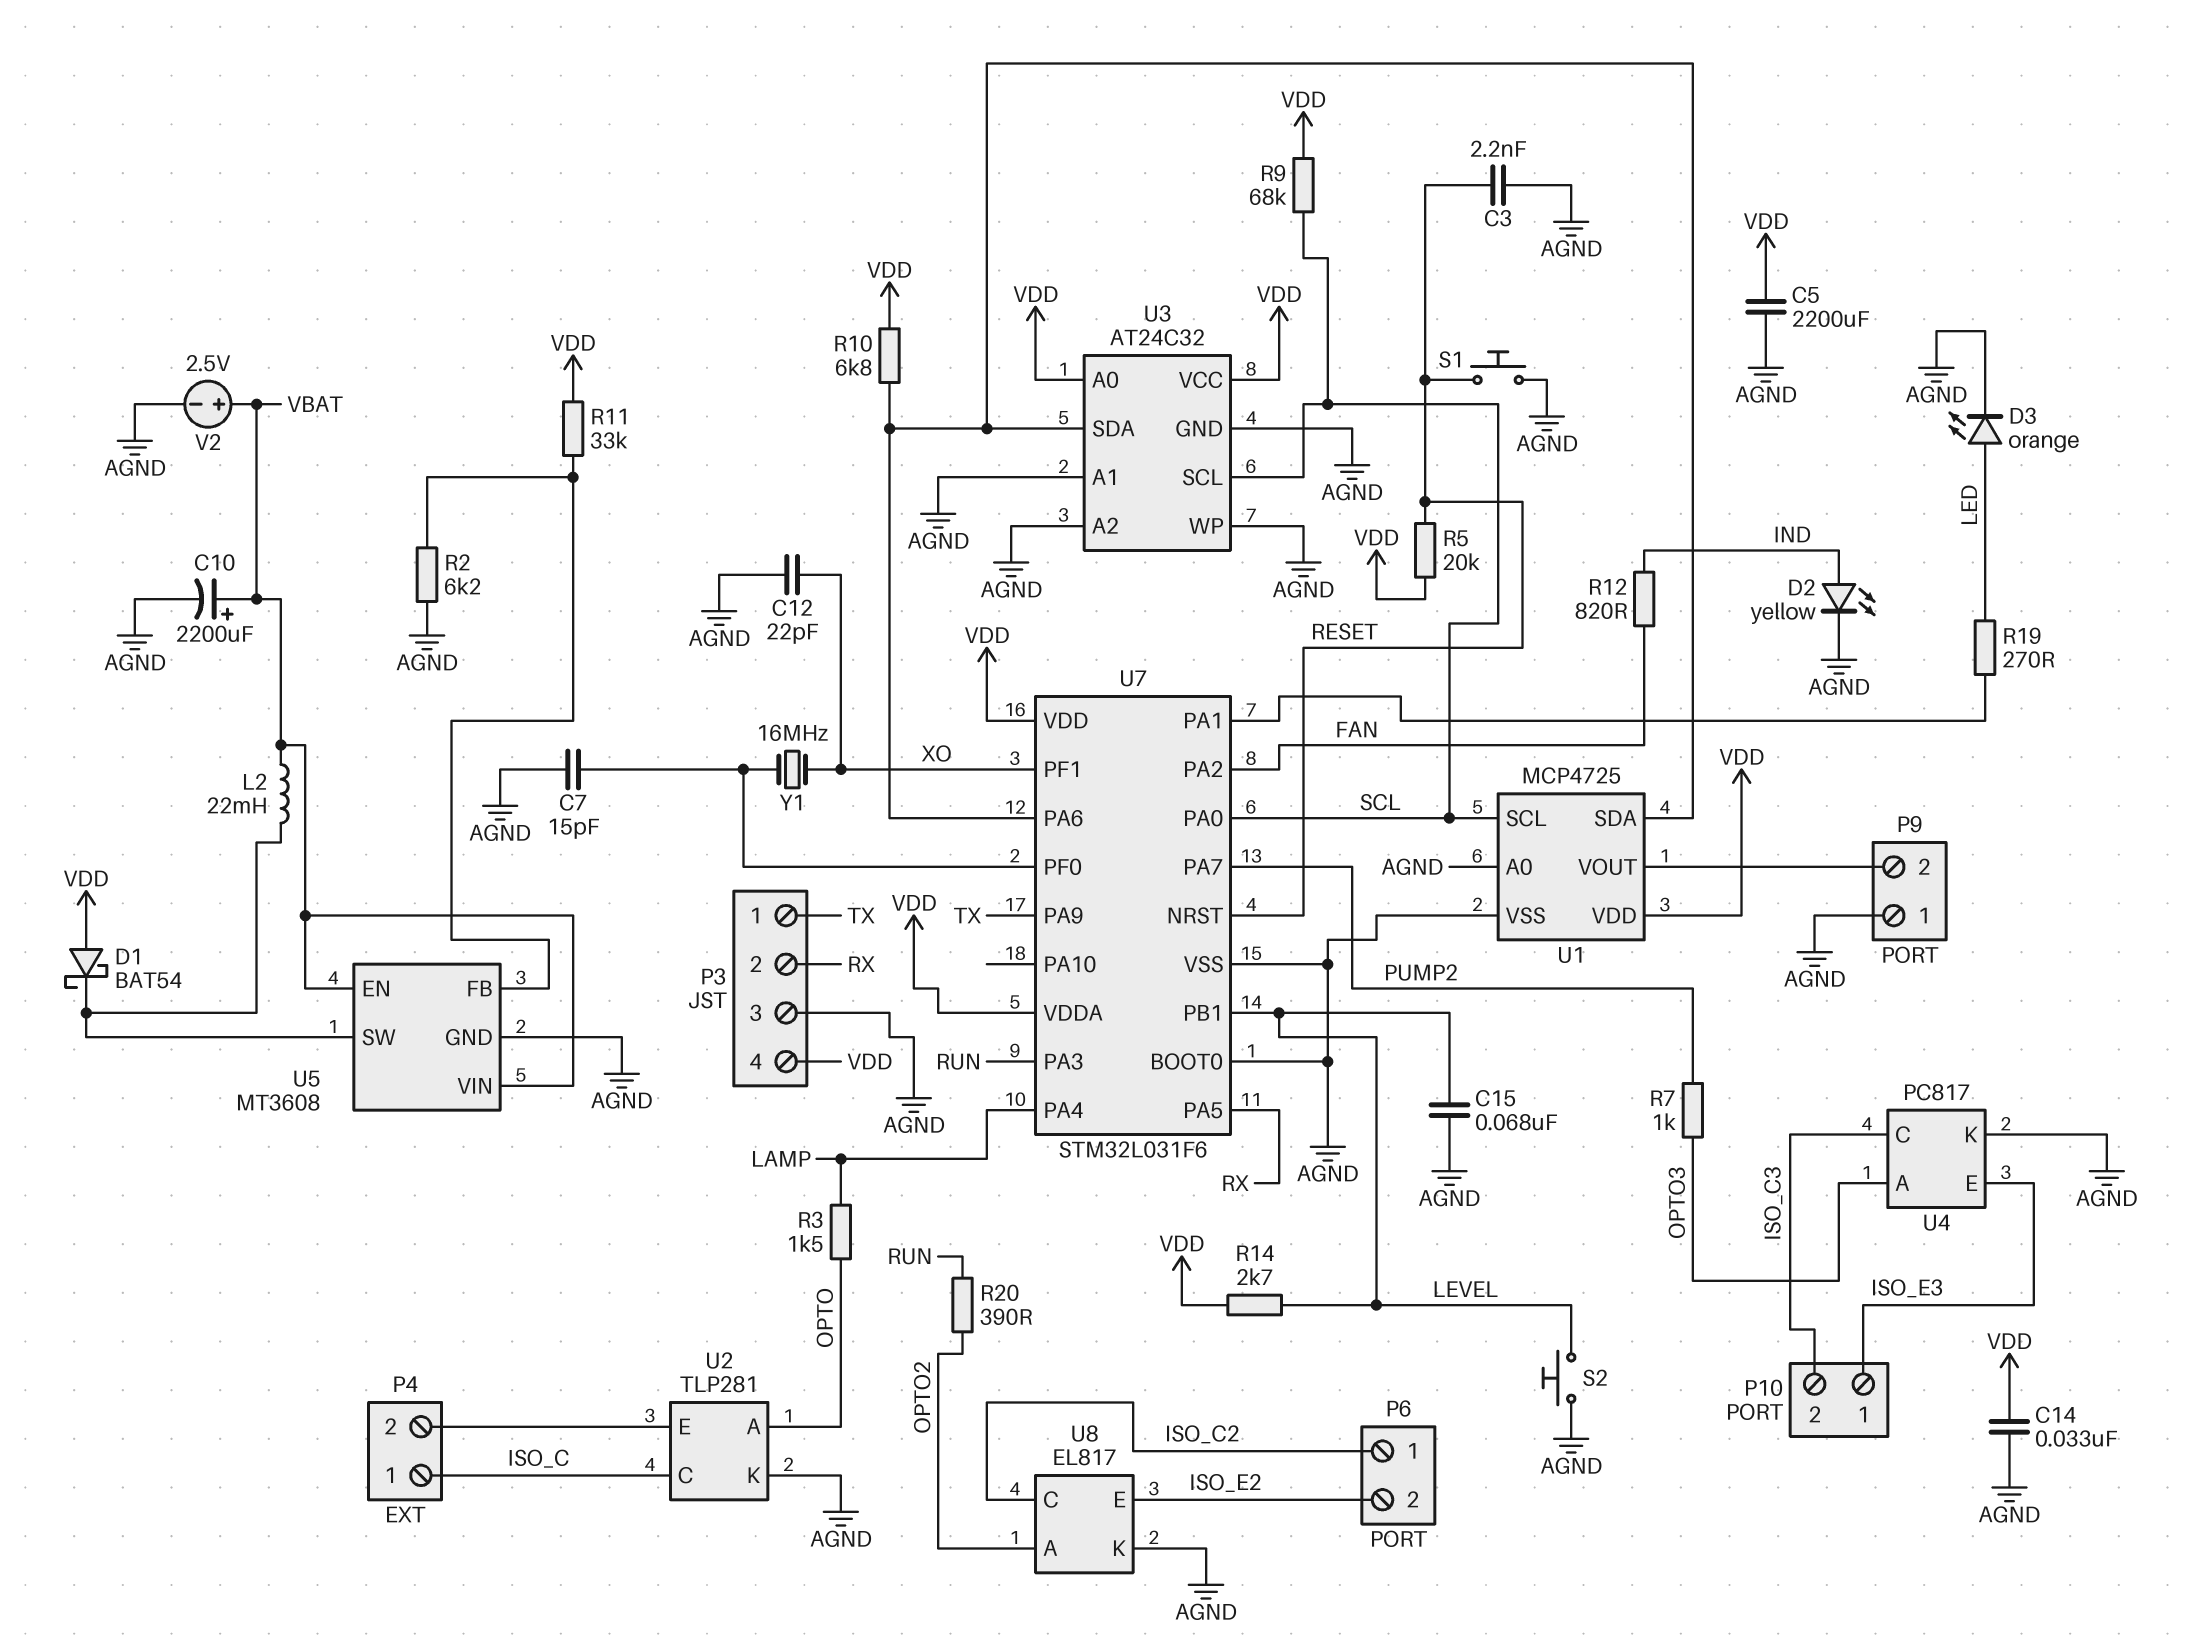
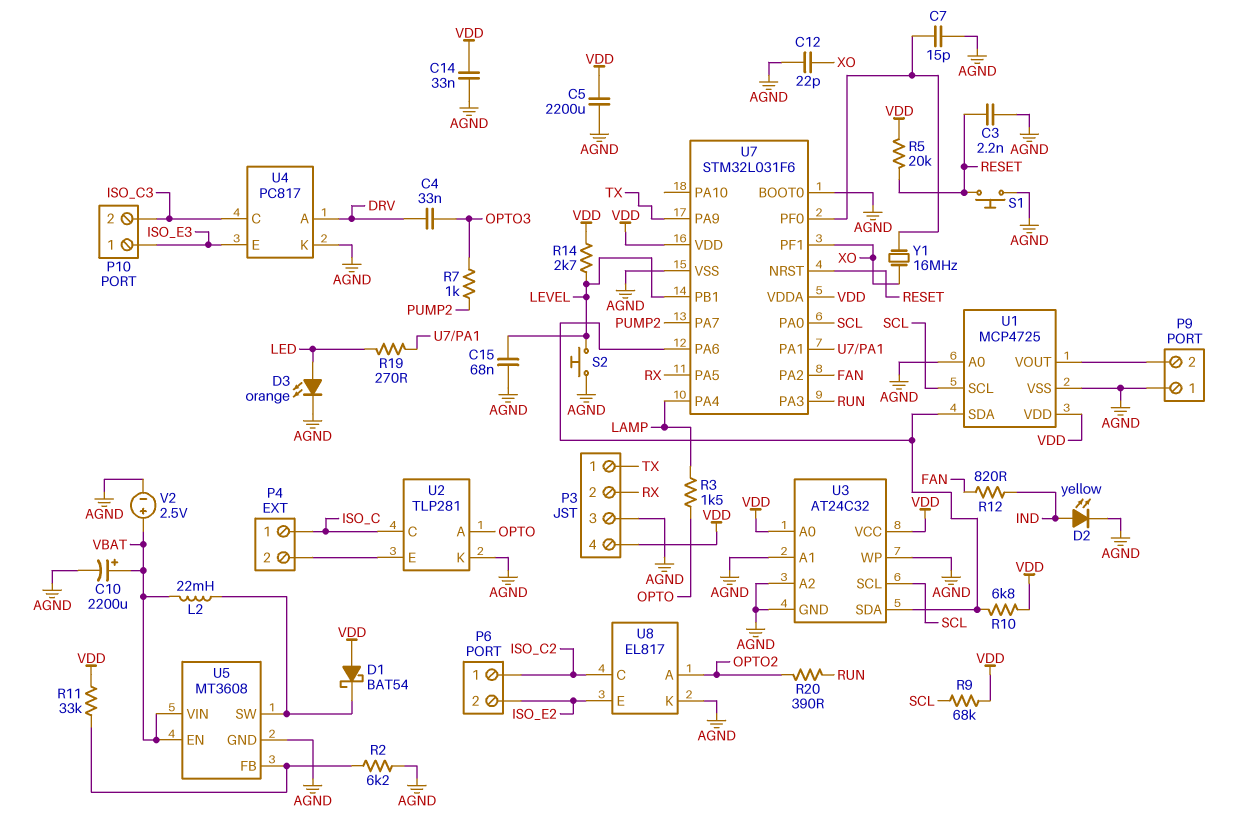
C4: none -> 33nF (DRV, OPTO3)
U4 pin A: OPTO3 -> DRV

